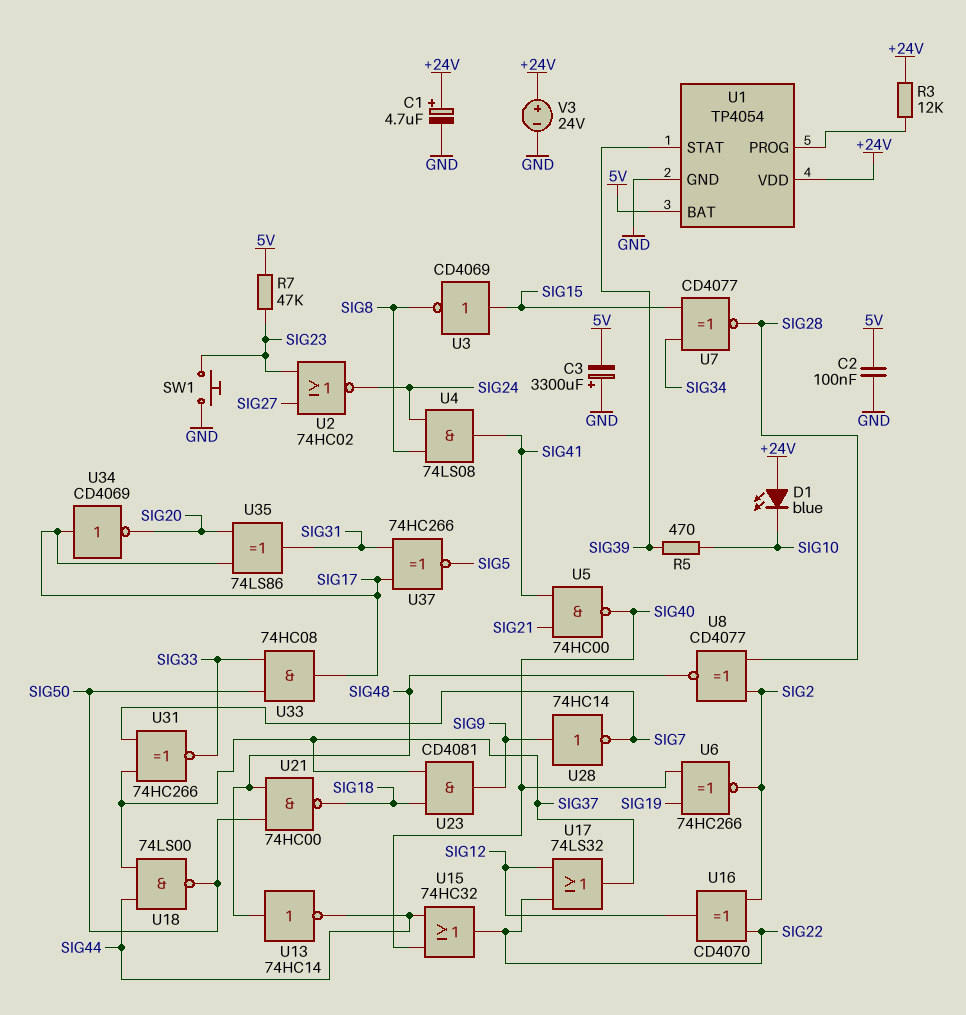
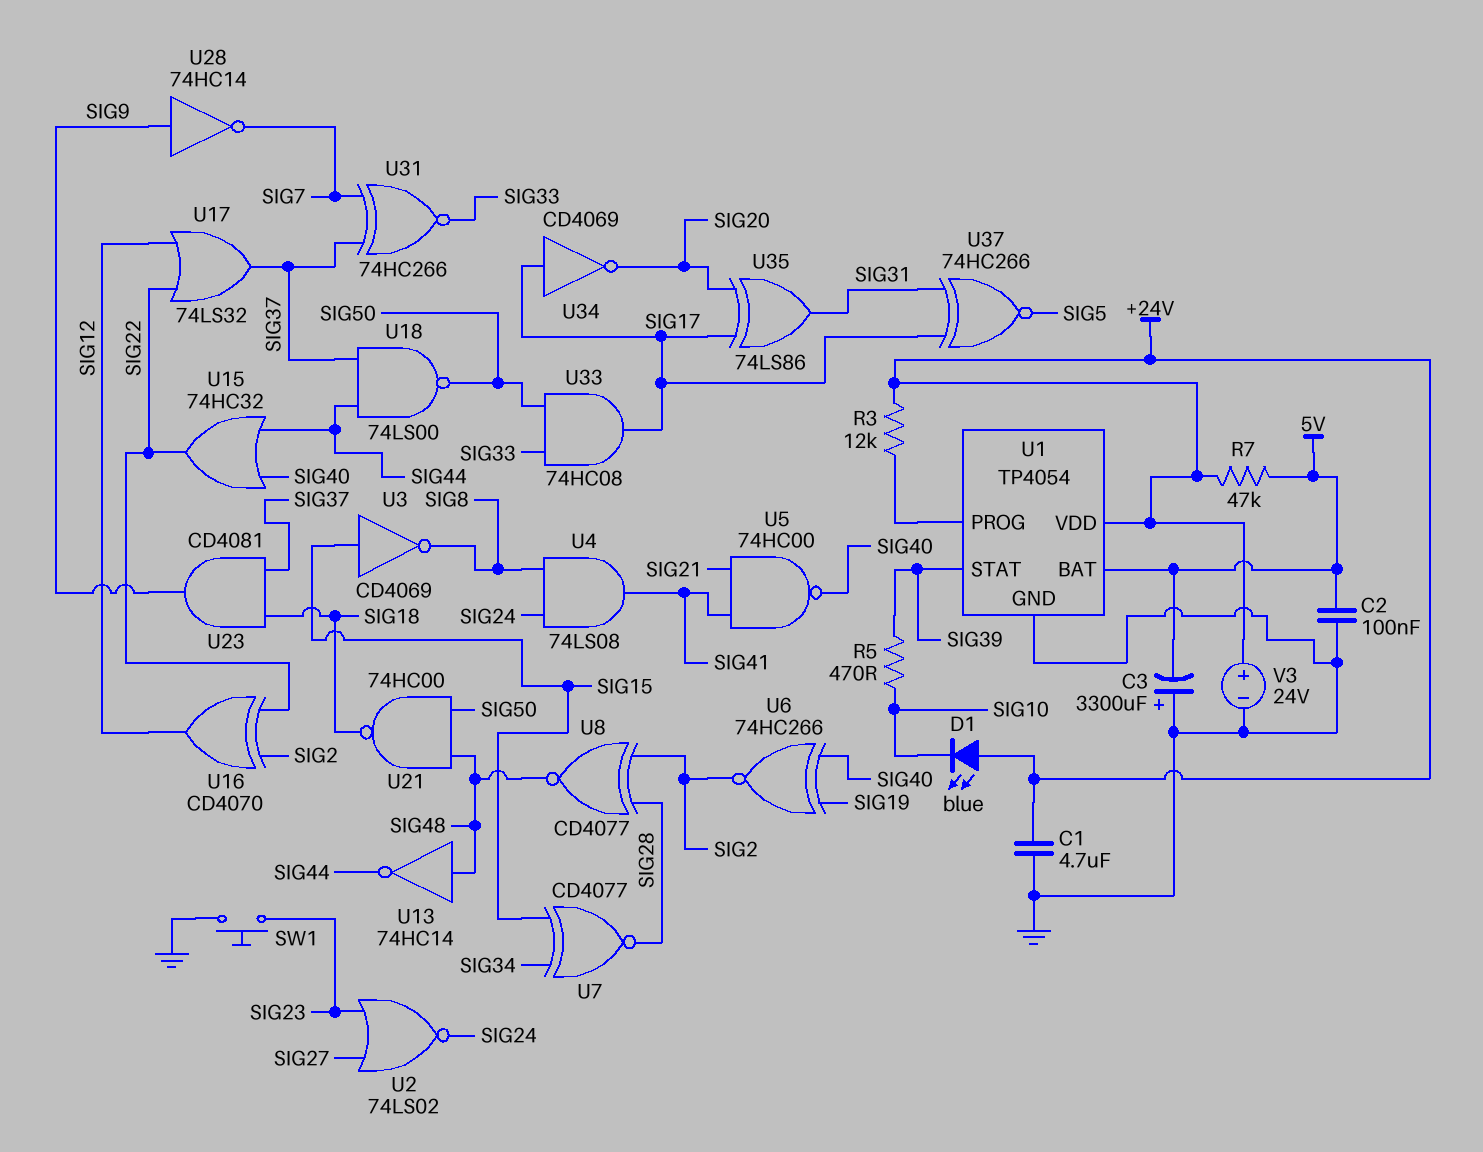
C1: 4.7uF (plus +24V, minus GND) -> 4.7uF (+24V, GND)
R7: 47k (5V, SIG23) -> 47k (+24V, 5V)
U2: NOR 74HC02 (in SIG23, in SIG27, out SIG24) -> NOR 74LS02 (in SIG23, in SIG27, out SIG24)

